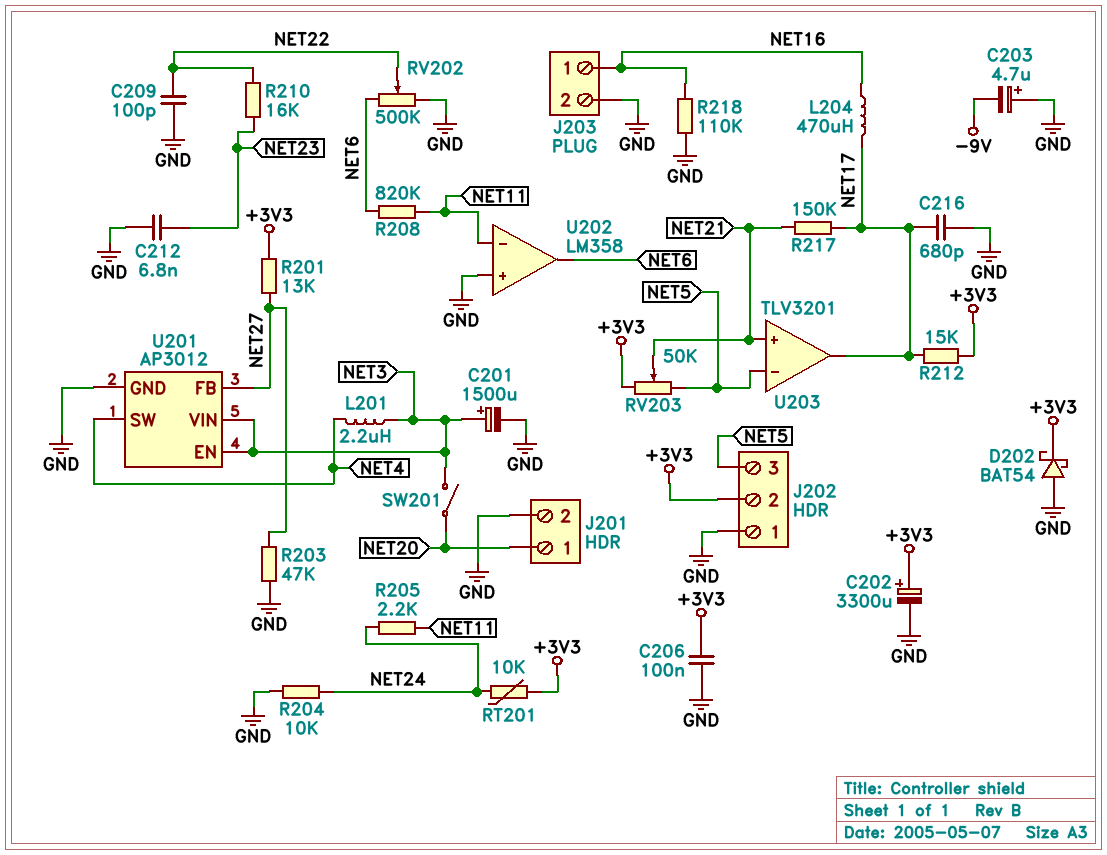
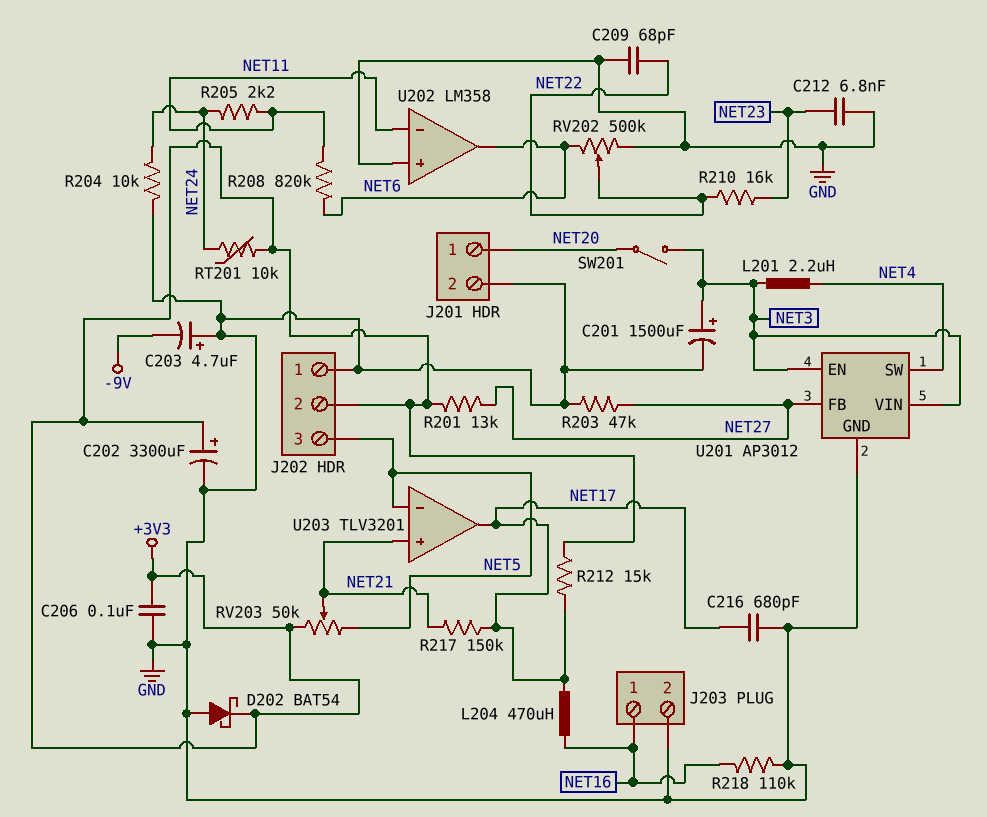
C209: 100pF (GND, NET22) -> 68pF (GND, NET22)

